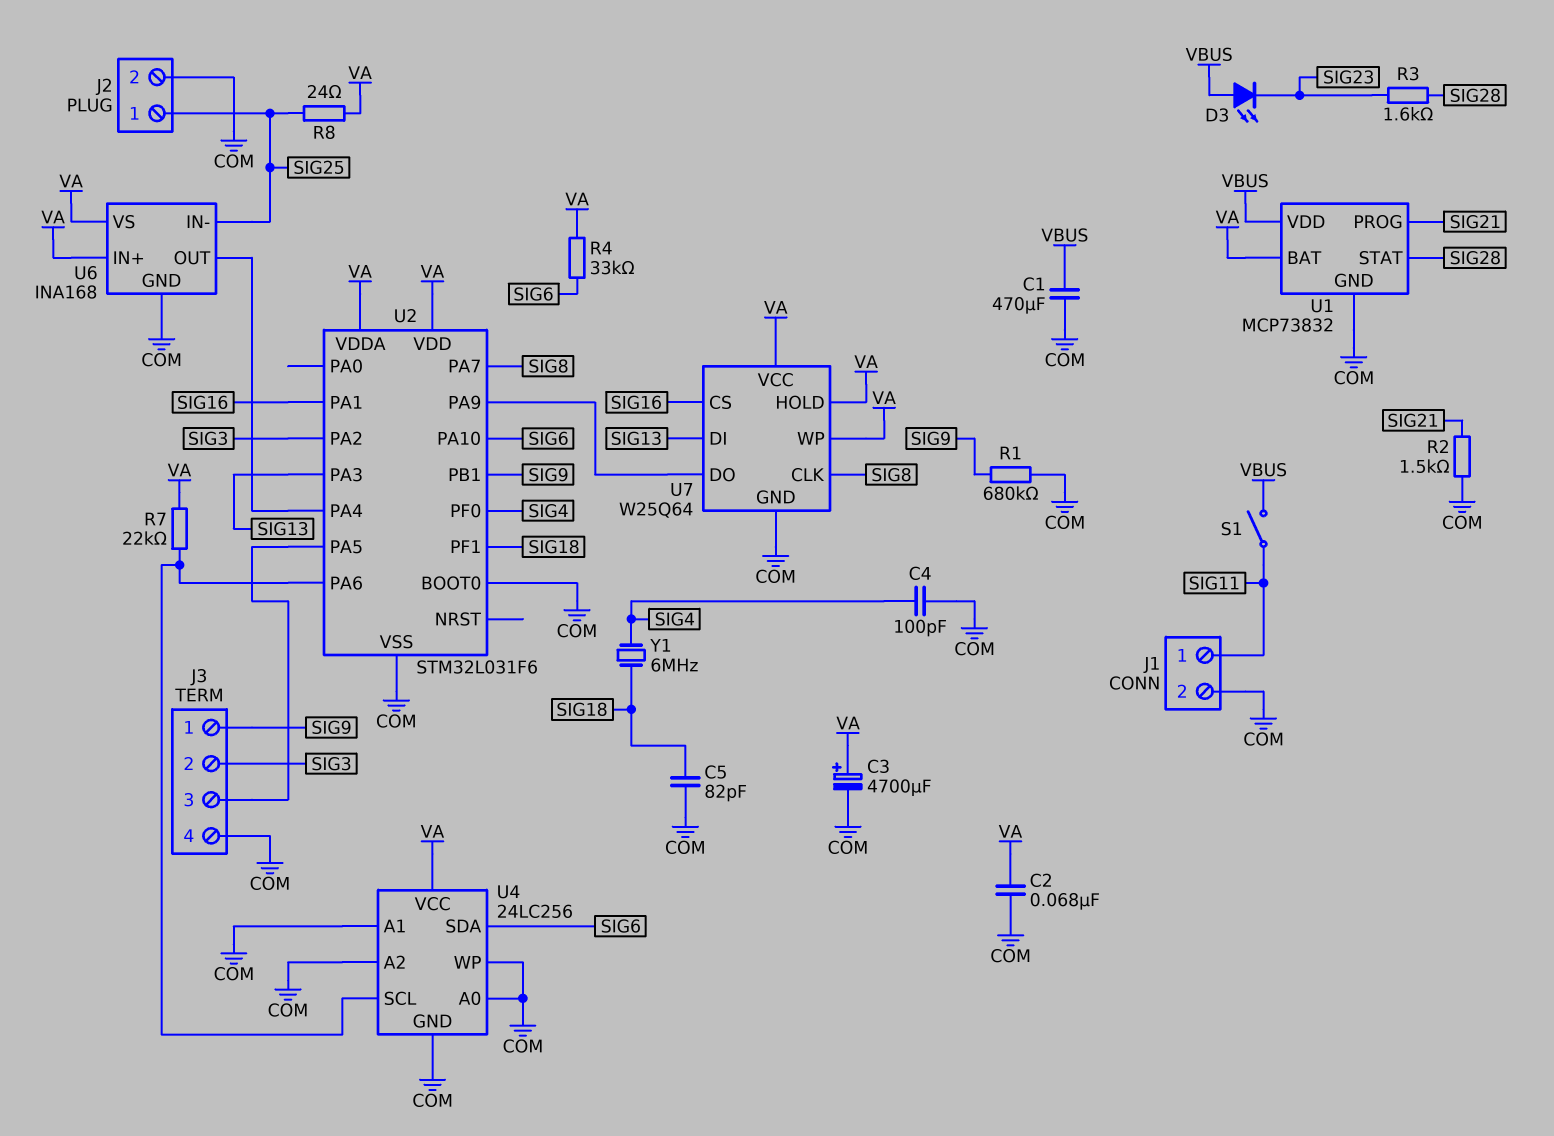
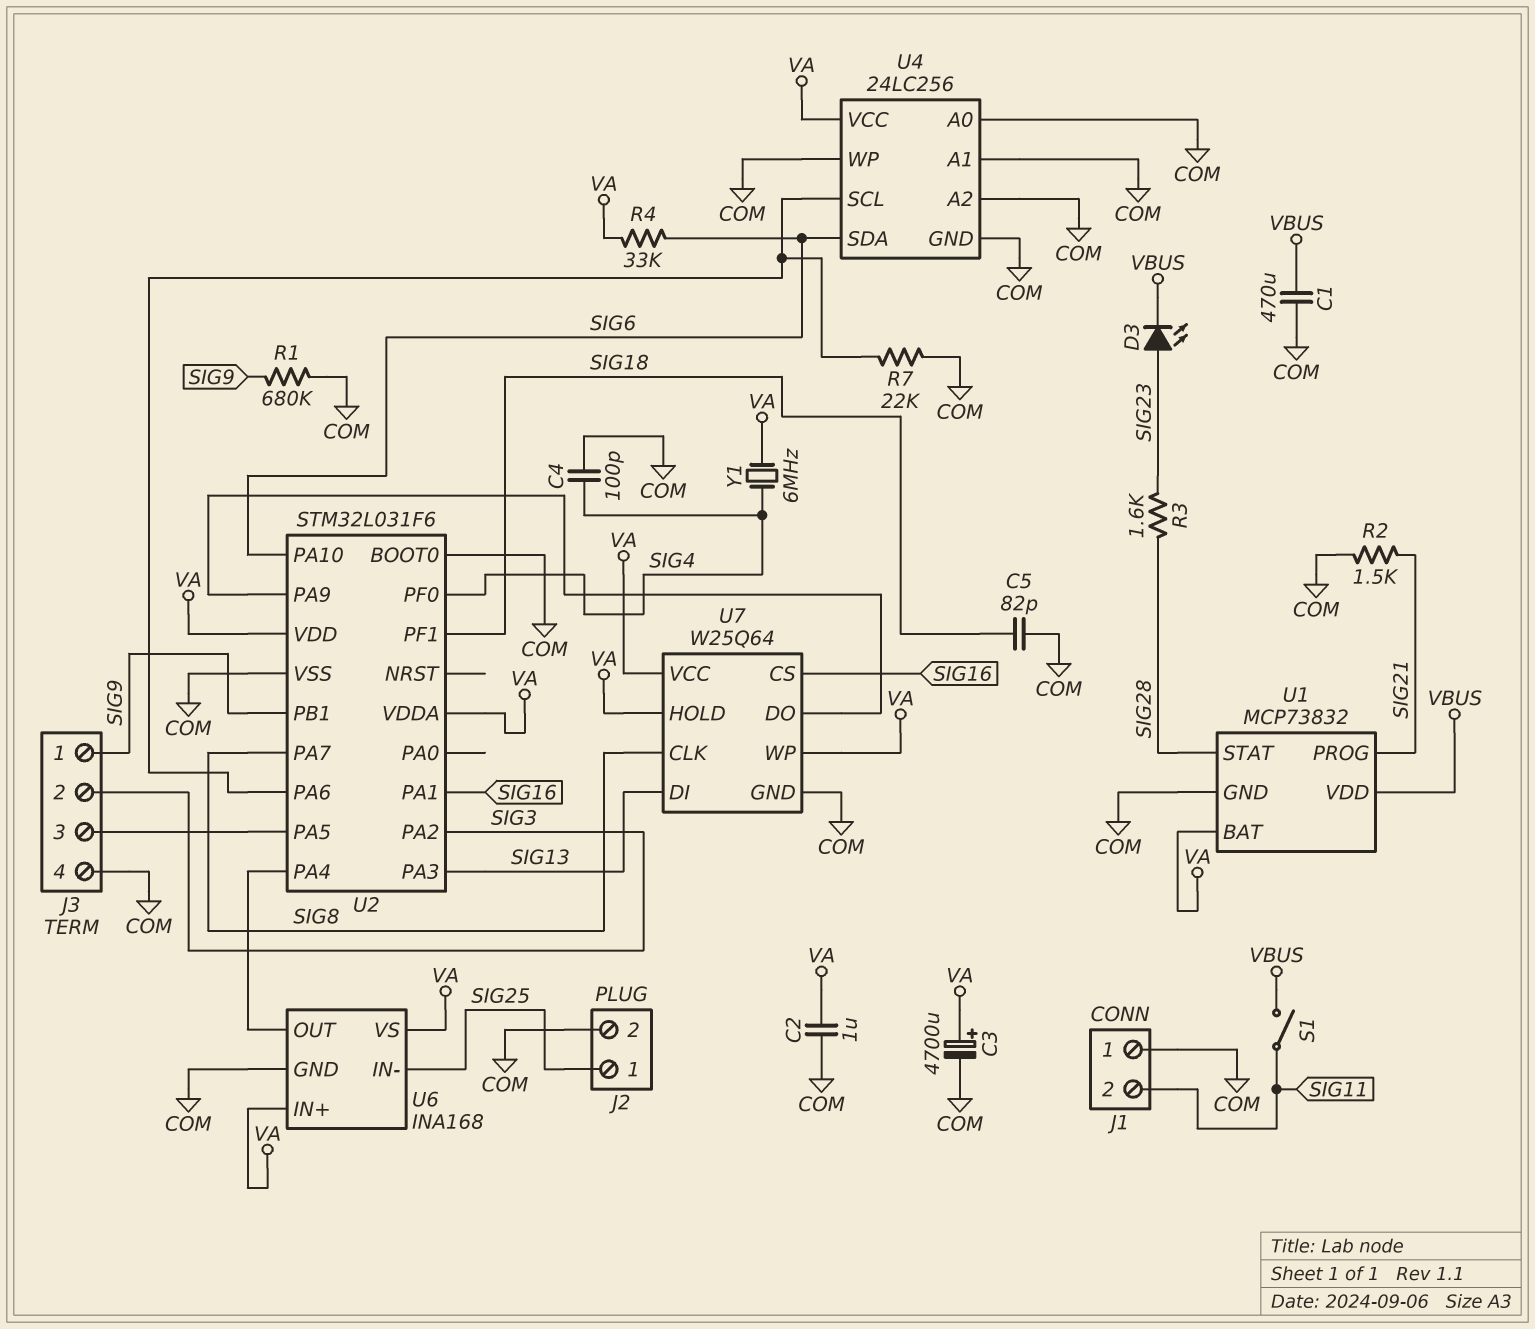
C2: 68nF (COM, VA) -> 1uF (COM, VA)
D3: LED (A VBUS, K SIG23) -> LED (A SIG23, K VBUS)
J1 pin 1: SIG11 -> COM
J1 pin 2: COM -> SIG11
R7: 22k (U2/PA6, VA) -> 22k (COM, U2/PA6)
R8: 24 (SIG25, VA) -> none
Y1: 6MHz (SIG4, SIG18) -> 6MHz (SIG4, VA)

